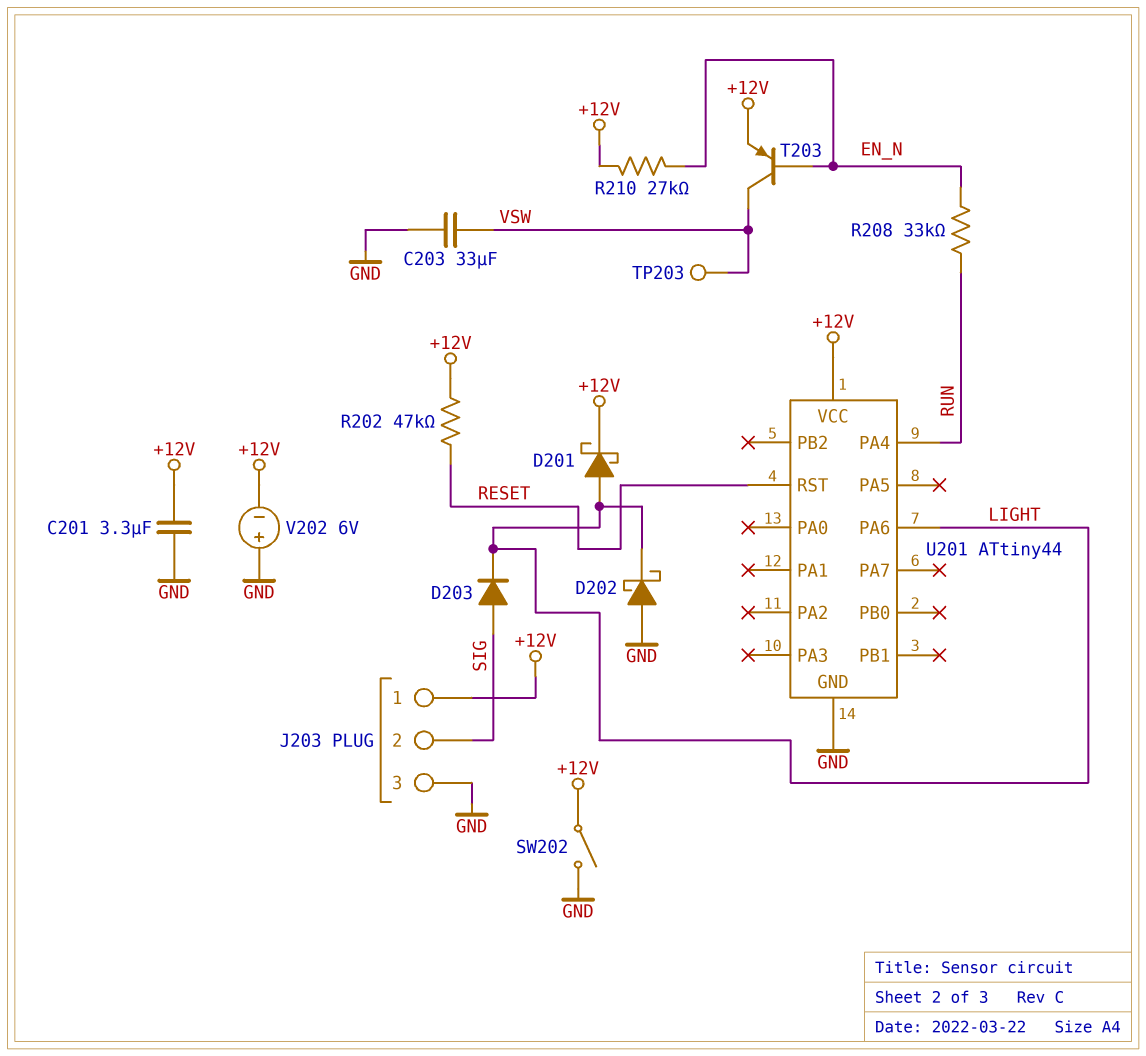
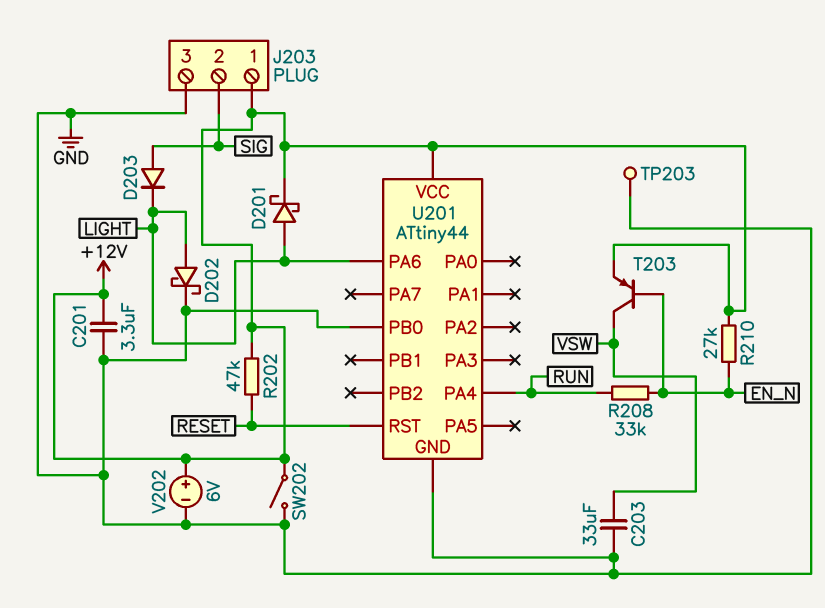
D202: schottky (A GND, K LIGHT) -> schottky (A LIGHT, K GND)
TP203: test point (VSW) -> test point (GND)
U201 pin PB0: none -> GND
V202: 6V (plus GND, minus +12V) -> 6V (plus +12V, minus GND)

